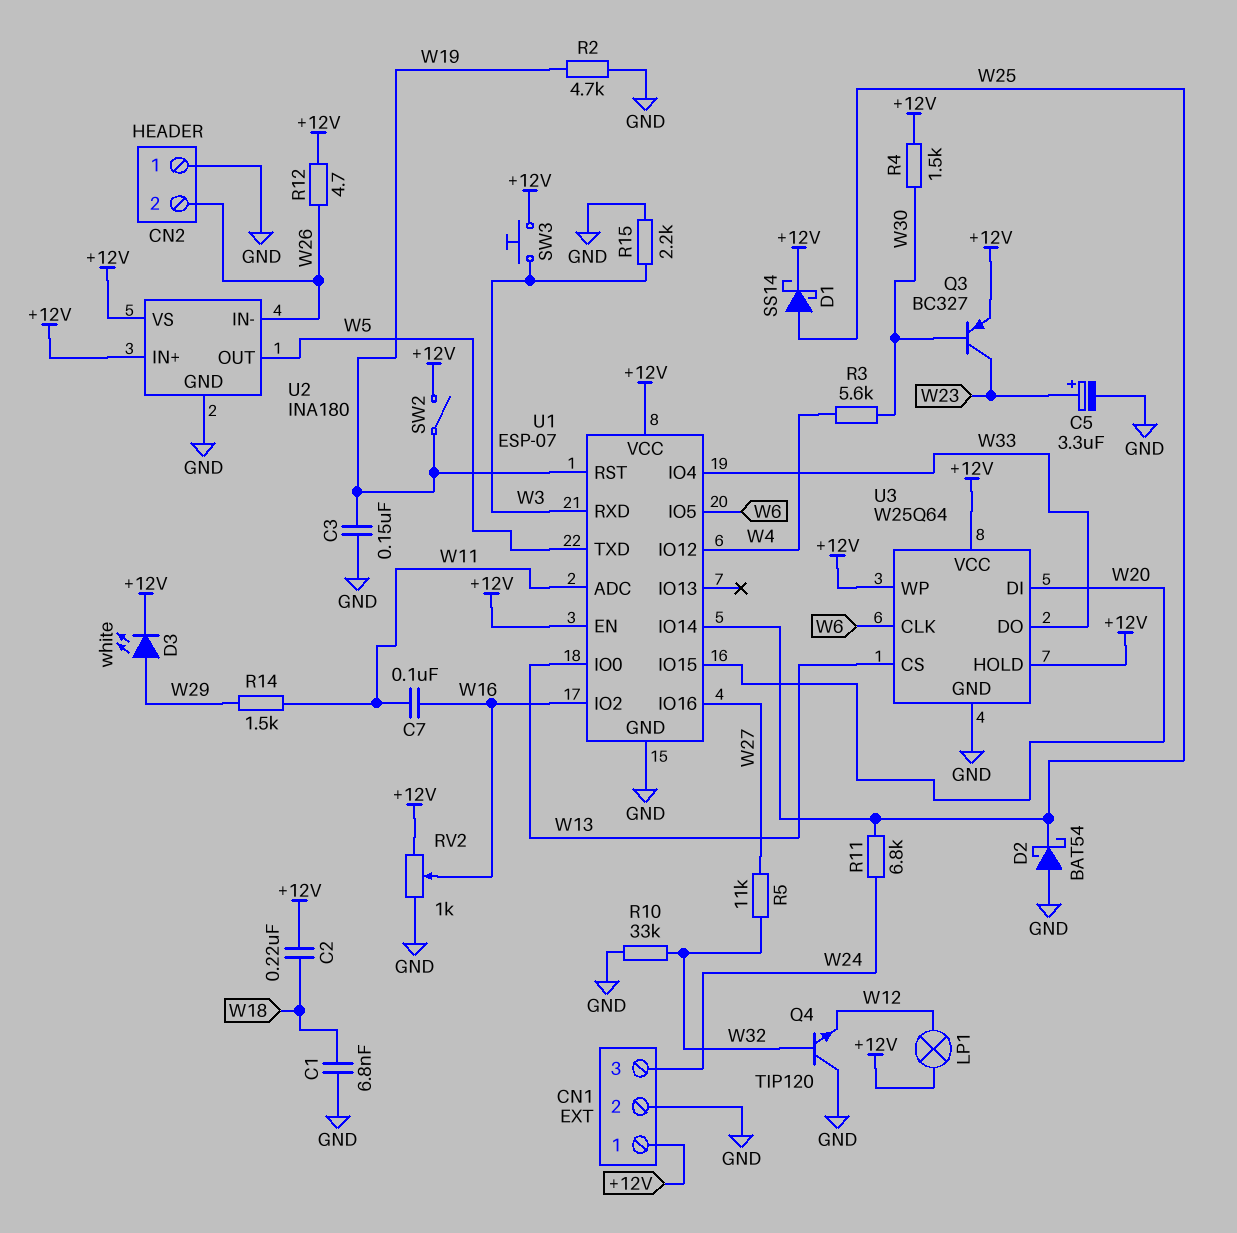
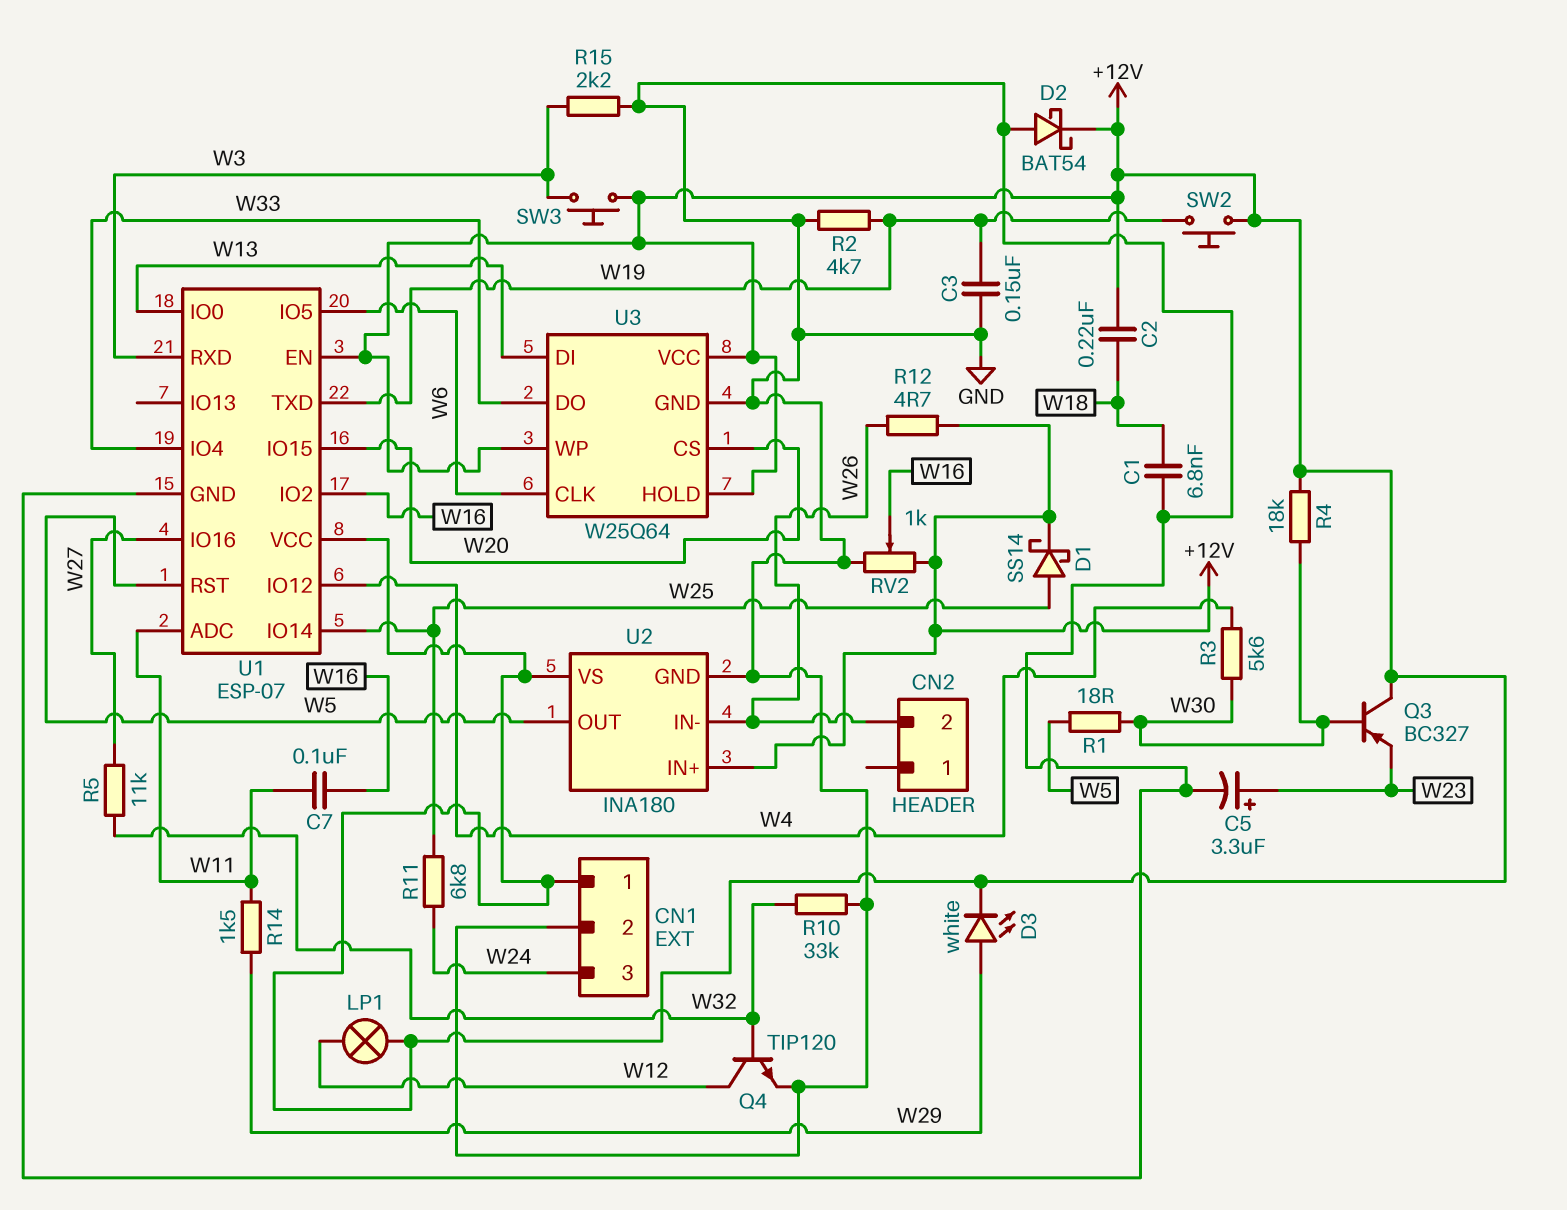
CN2 pin 1: GND -> none
D2: schottky BAT54 (A GND, K W25) -> schottky BAT54 (A GND, K +12V)
Q3: PNP BC327 (B W30, C W23, E +12V) -> PNP BC327 (B W30, C +12V, E W23)
Q4: NPN TIP120 (B W32, C GND, E W12) -> NPN TIP120 (B W32, C W12, E GND)
R1: none -> 18 (W5, W30)
R4: 1.5k (+12V, W30) -> 18k (+12V, W30)
SW2: switch (+12V, W19) -> button (+12V, W19)
U1 pin RST: W19 -> W5
U1 pin TXD: W5 -> W19
U3 pin CS: W13 -> W20
U3 pin DI: W20 -> W13

